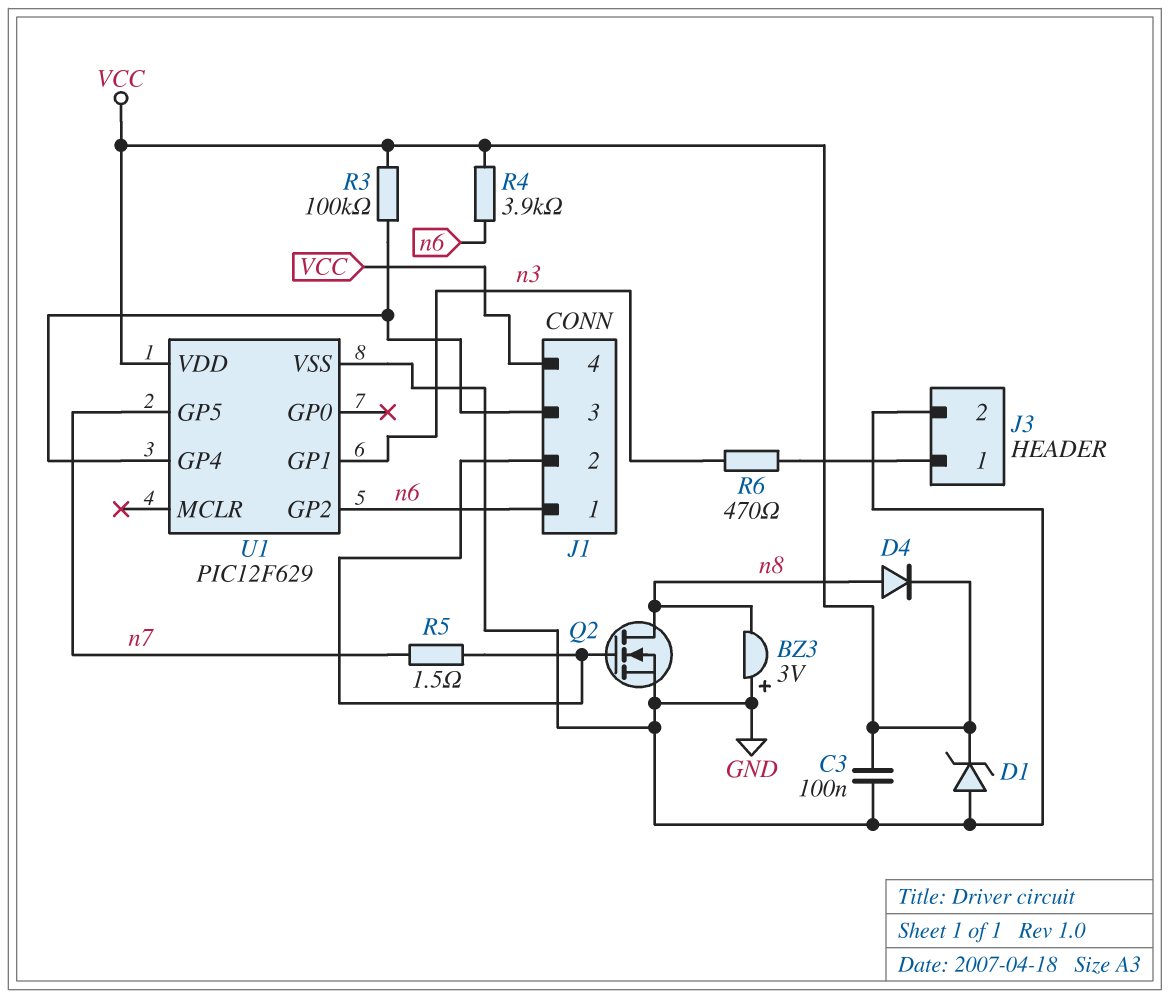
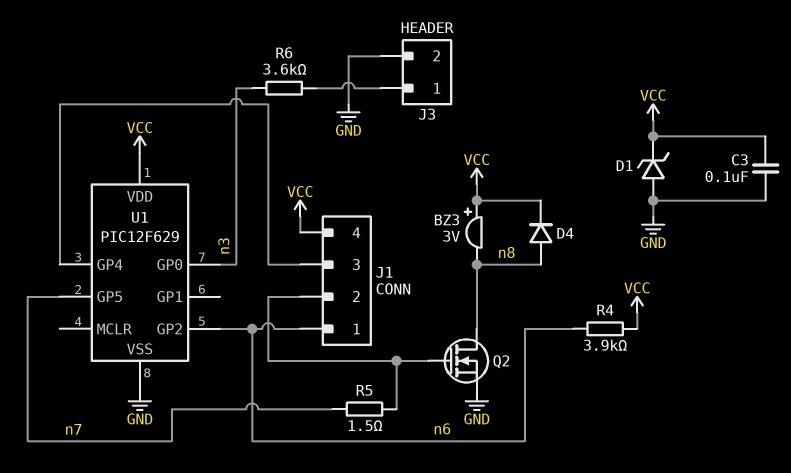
BZ3: buzzer 3V (plus GND, minus n8) -> buzzer 3V (plus VCC, minus n8)
R3: 100k (J1/3, VCC) -> none
R6: 470 (J3/1, n3) -> 3.6k (J3/1, n3)
U1 pin GP0: none -> n3
U1 pin GP1: n3 -> none

